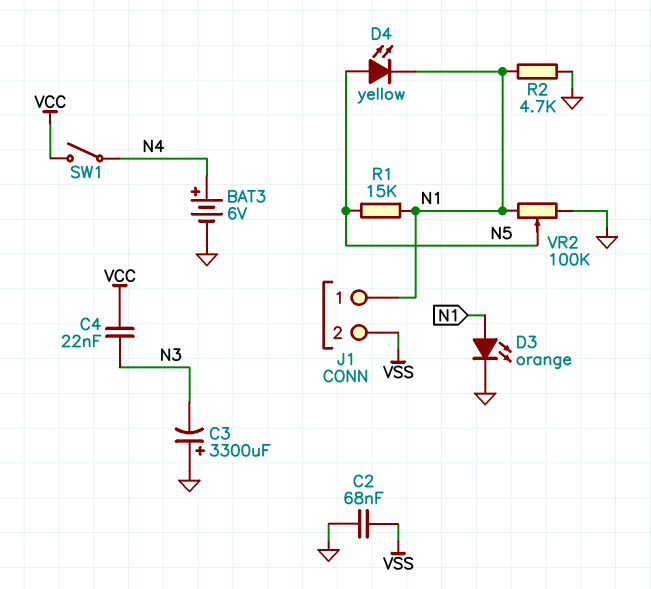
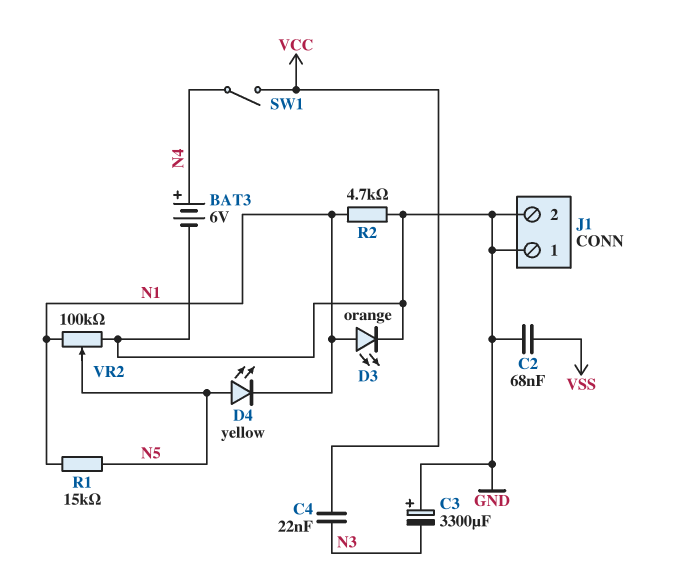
J1 pin 1: N1 -> GND
J1 pin 2: VSS -> GND

